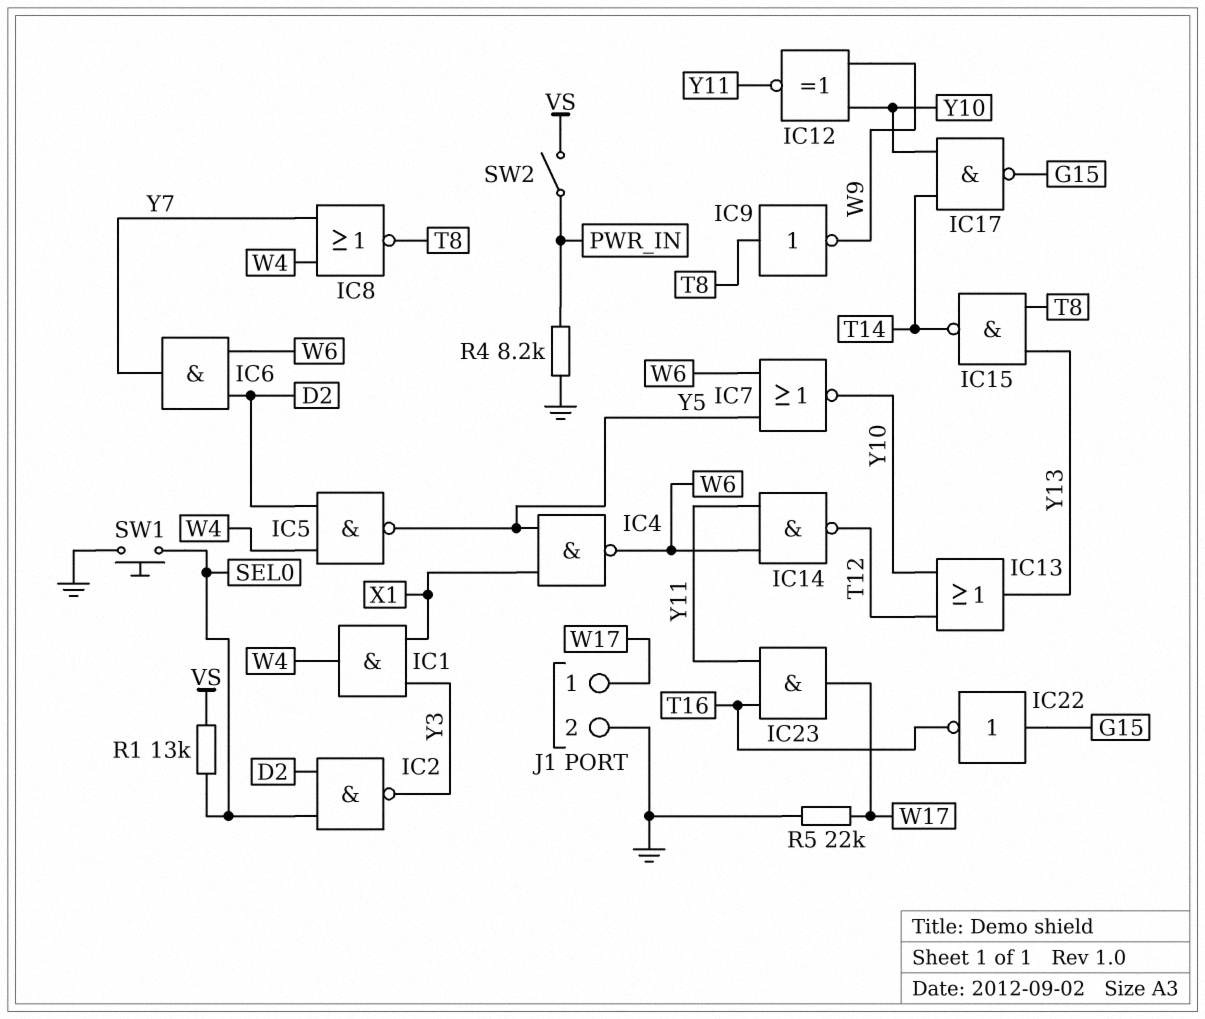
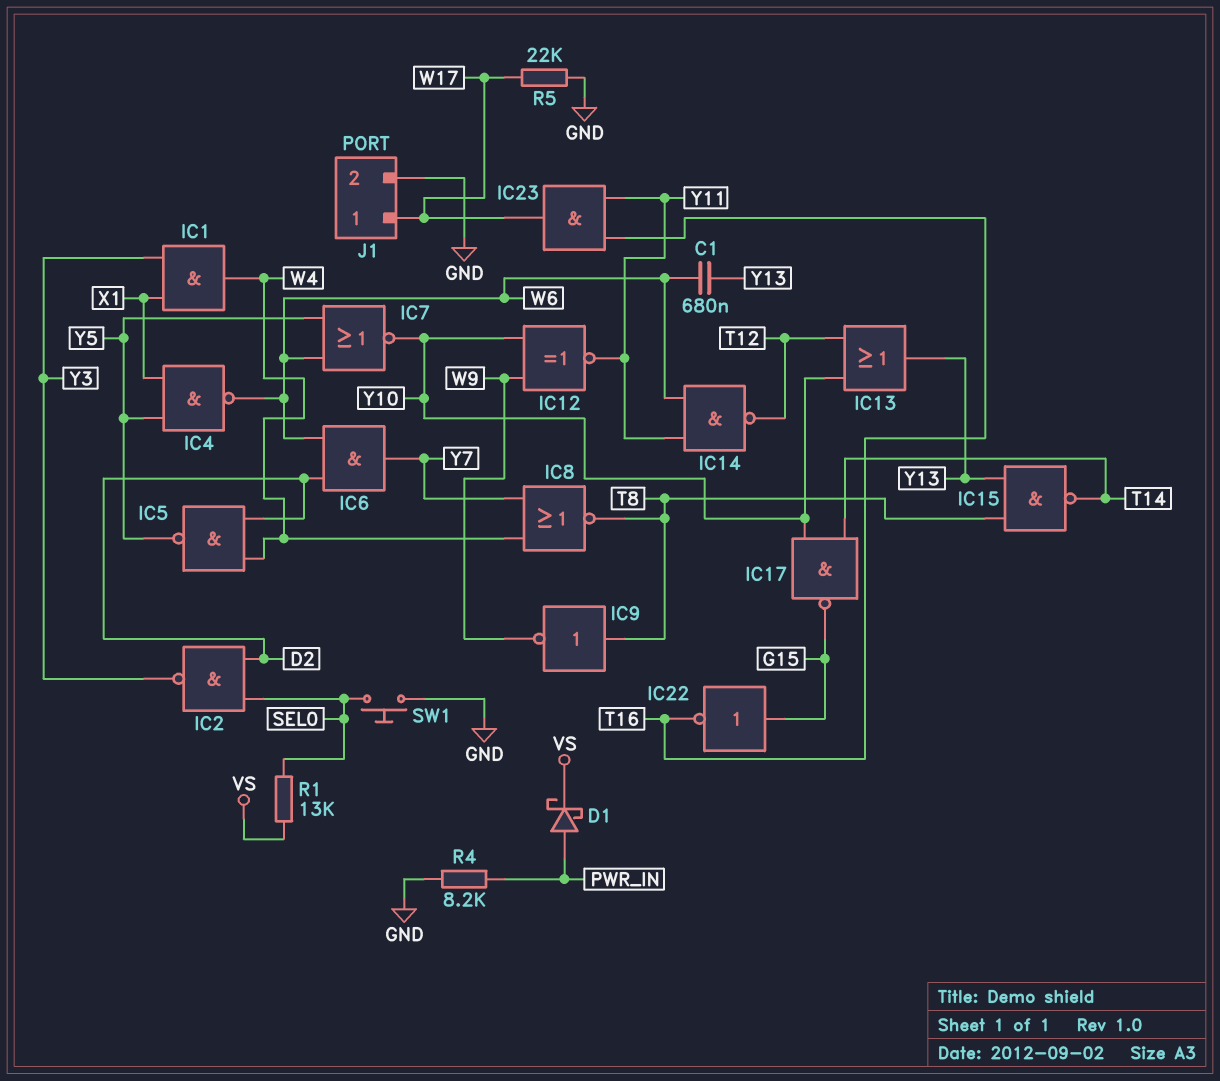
C1: none -> 680nF (W6, Y13)
D1: none -> schottky (A PWR_IN, K VS)
SW2: switch (PWR_IN, VS) -> none

